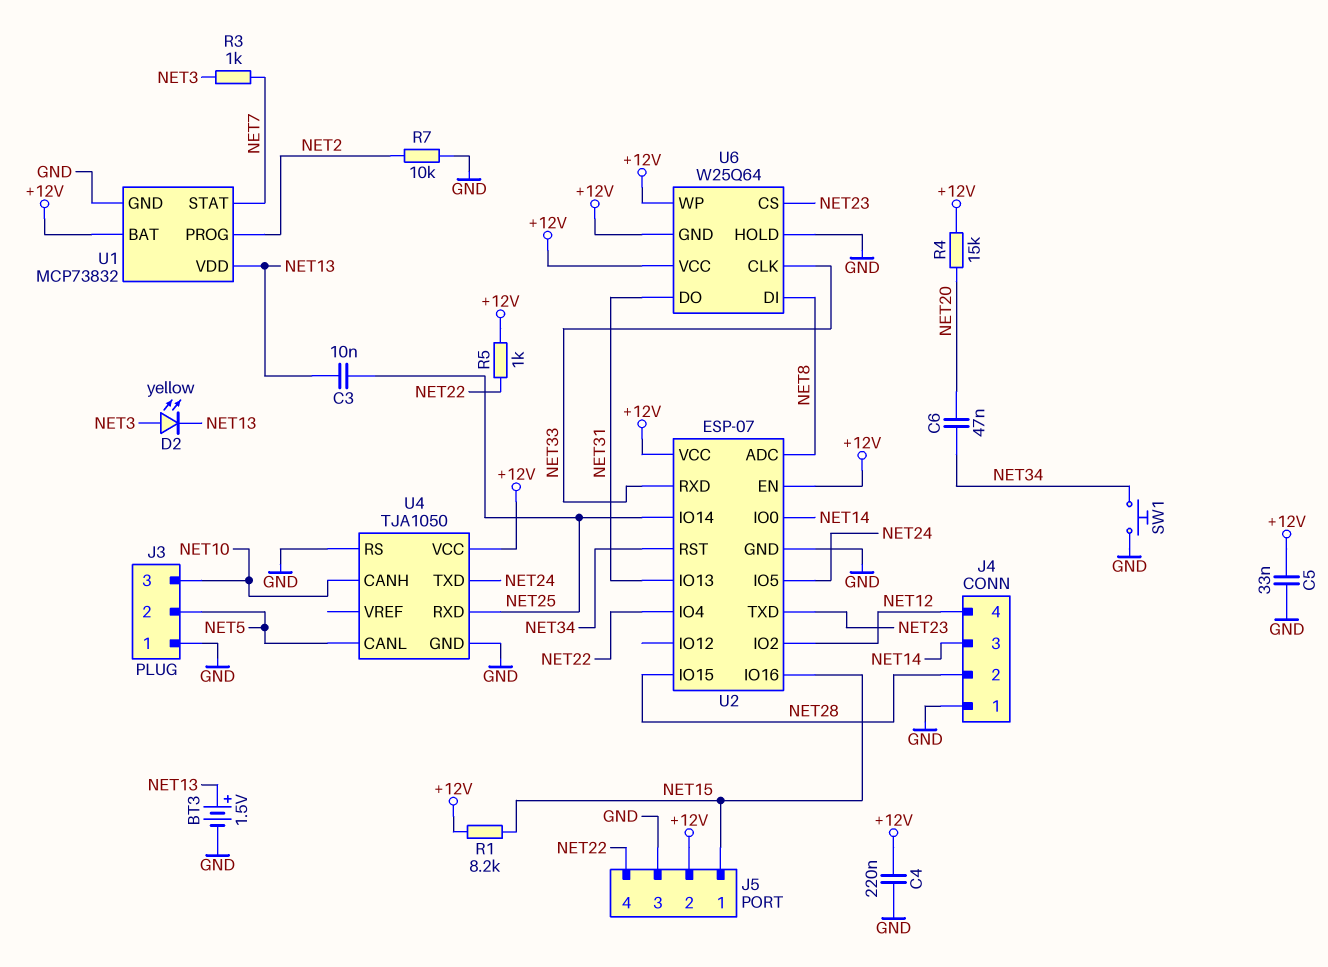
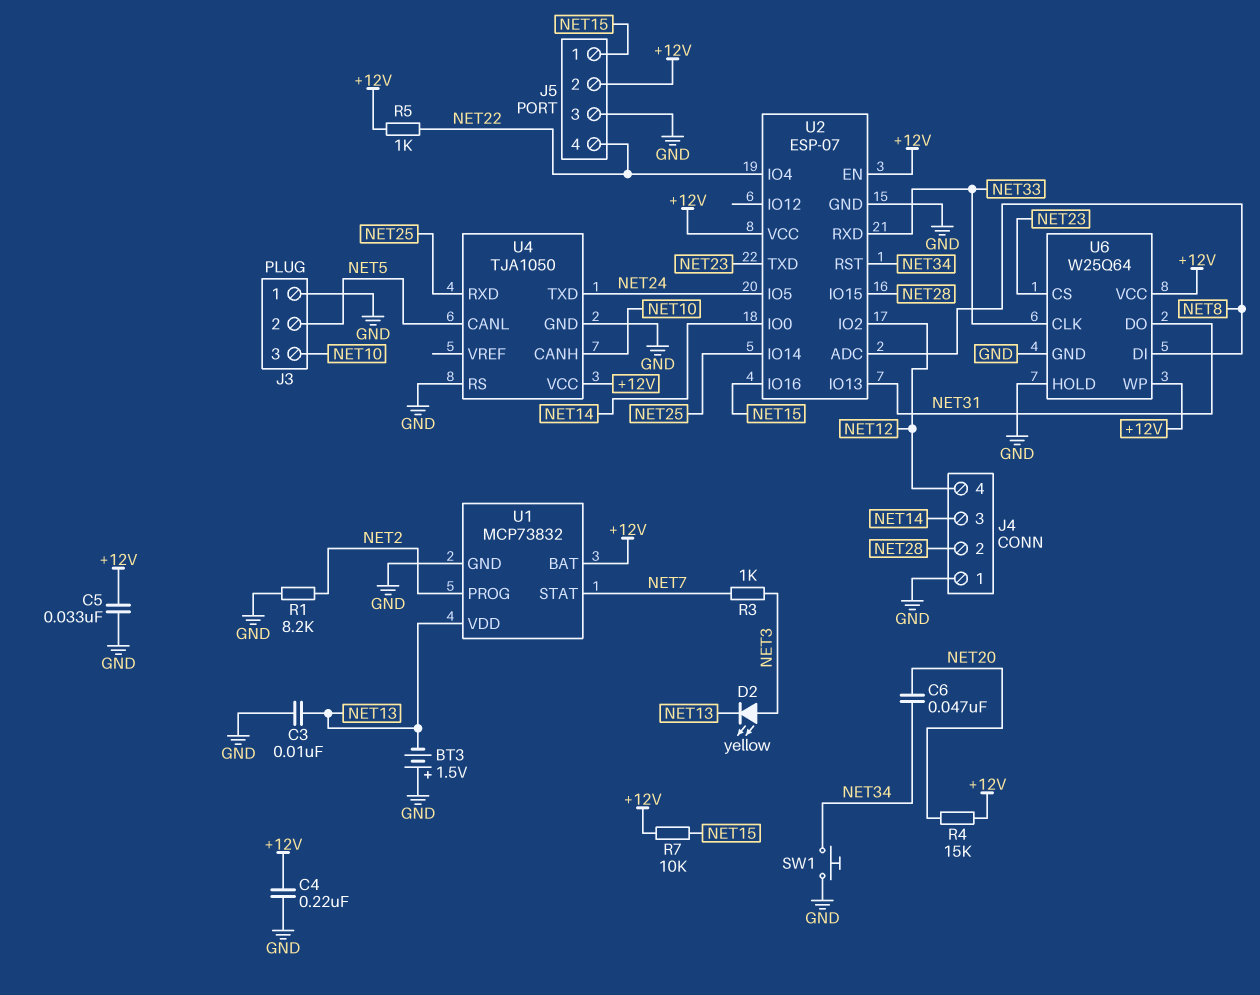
BT3: 1.5V (plus NET13, minus GND) -> 1.5V (plus GND, minus NET13)
C3: 10nF (NET13, NET25) -> 10nF (GND, NET13)
R1: 8.2k (+12V, NET15) -> 8.2k (GND, NET2)
R7: 10k (GND, NET2) -> 10k (+12V, NET15)
U6 pin GND: +12V -> GND

